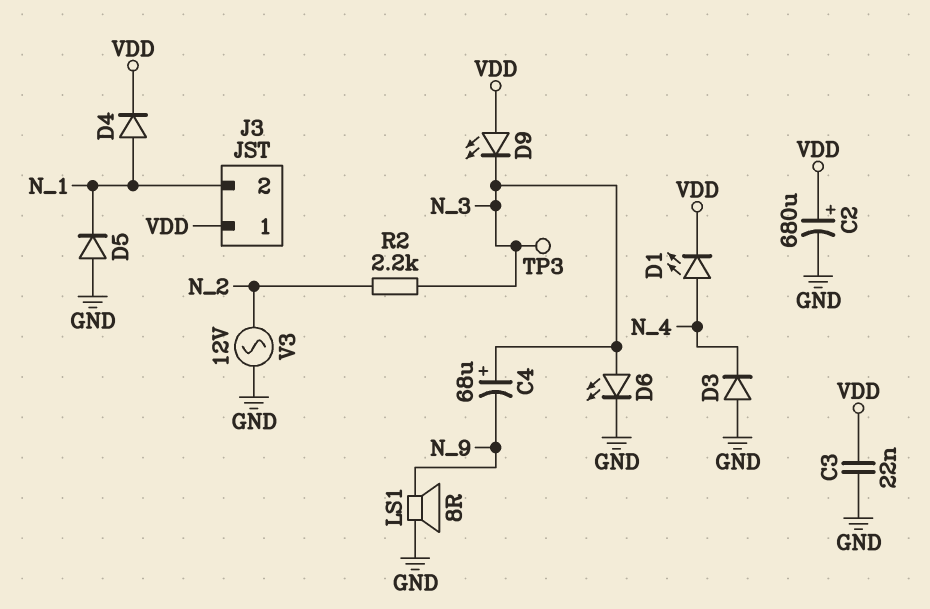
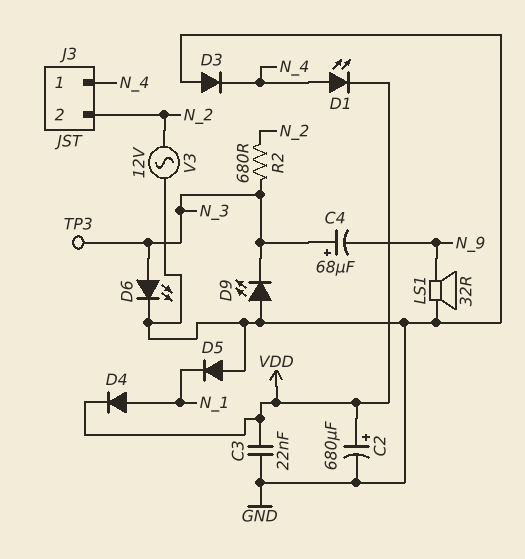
D9: LED (A VDD, K N_3) -> LED (A GND, K N_3)
J3 pin 1: VDD -> N_4
J3 pin 2: N_1 -> N_2
LS1: speaker 8R (GND, N_9) -> speaker 32R (GND, N_9)
R2: 2.2k (N_2, N_3) -> 680 (N_2, N_3)

